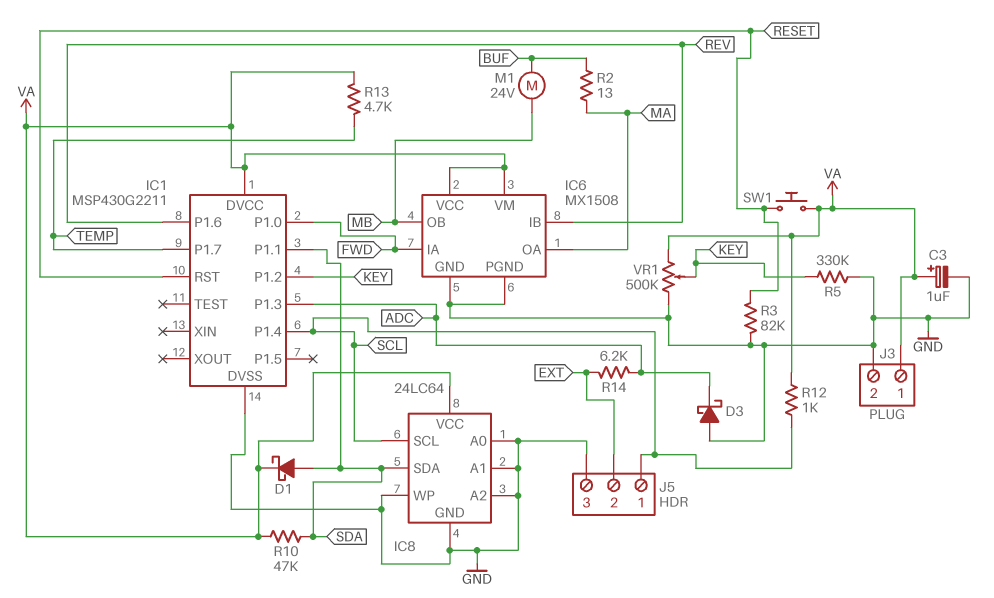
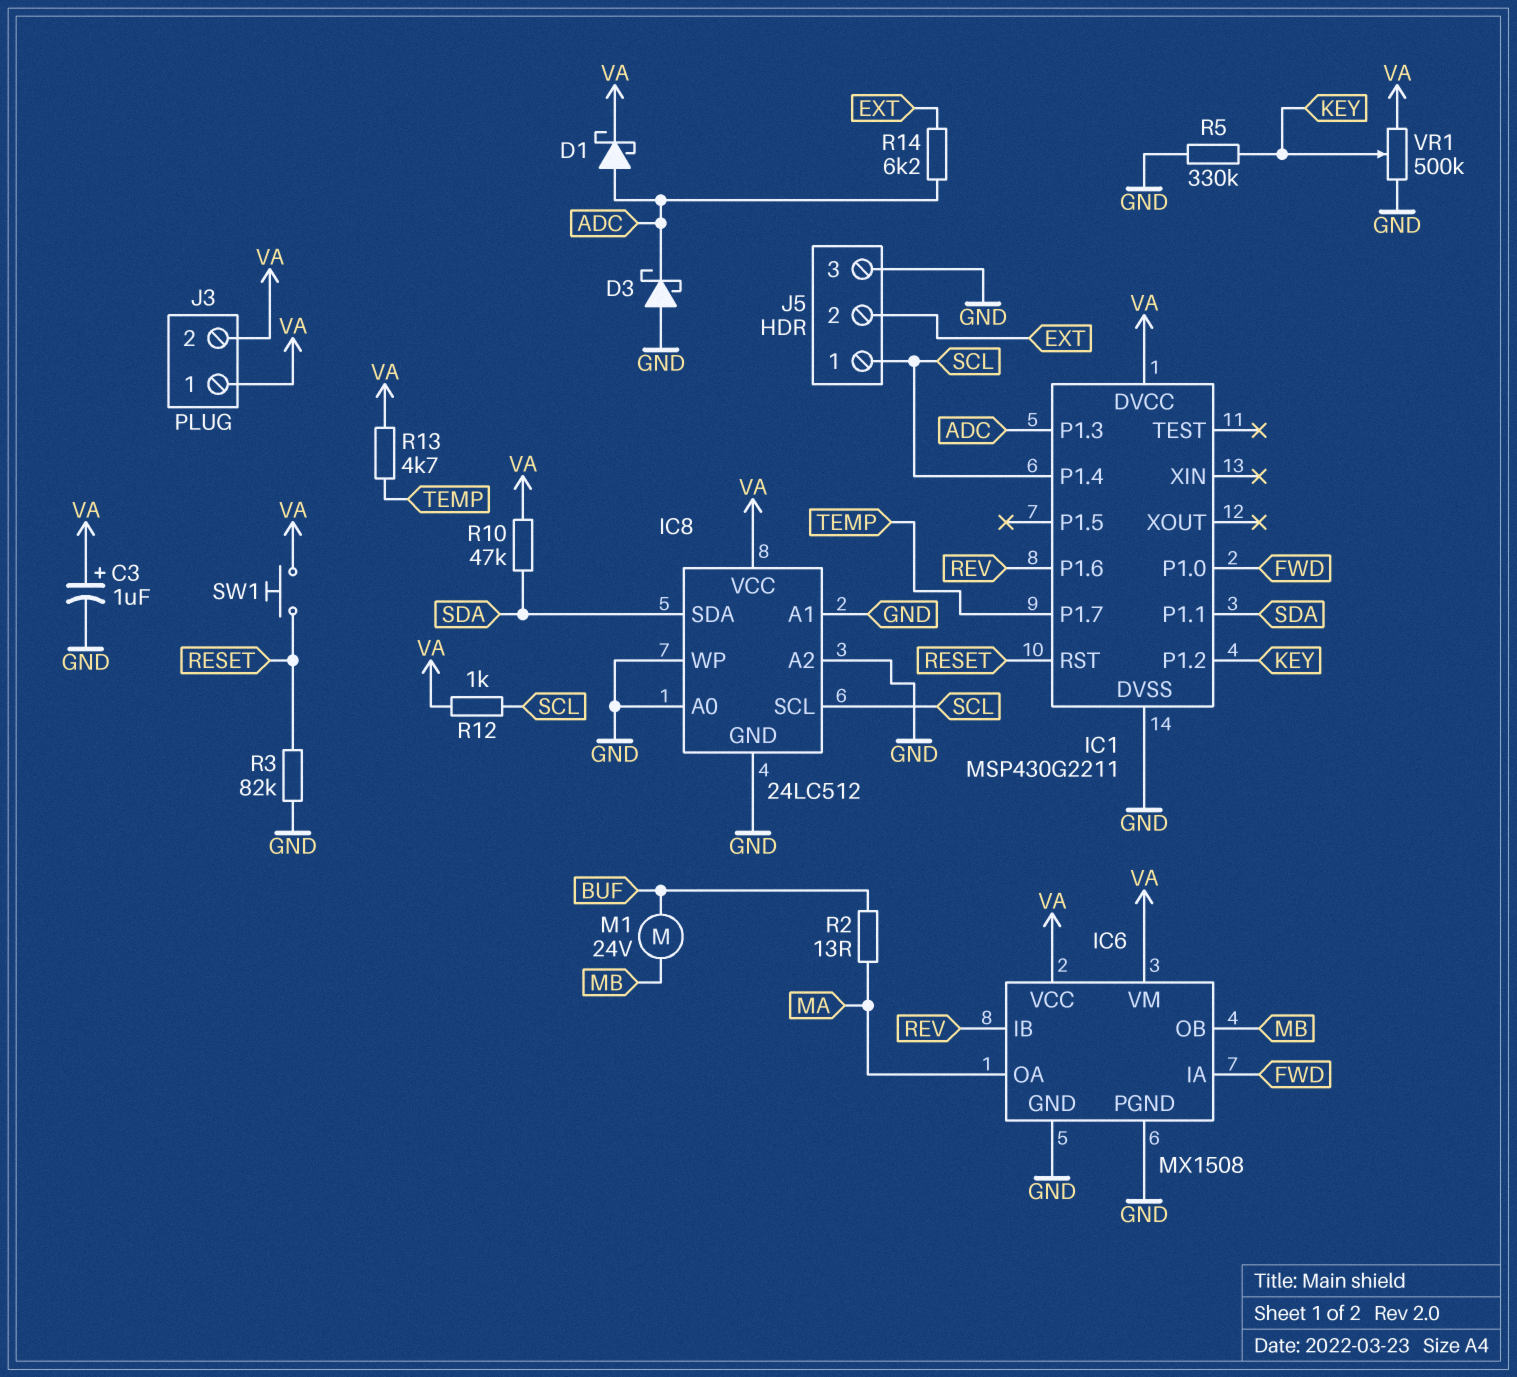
D1: schottky (A SDA, K VA) -> schottky (A ADC, K VA)
IC8: 24LC64 -> 24LC512
J3 pin 2: GND -> VA

